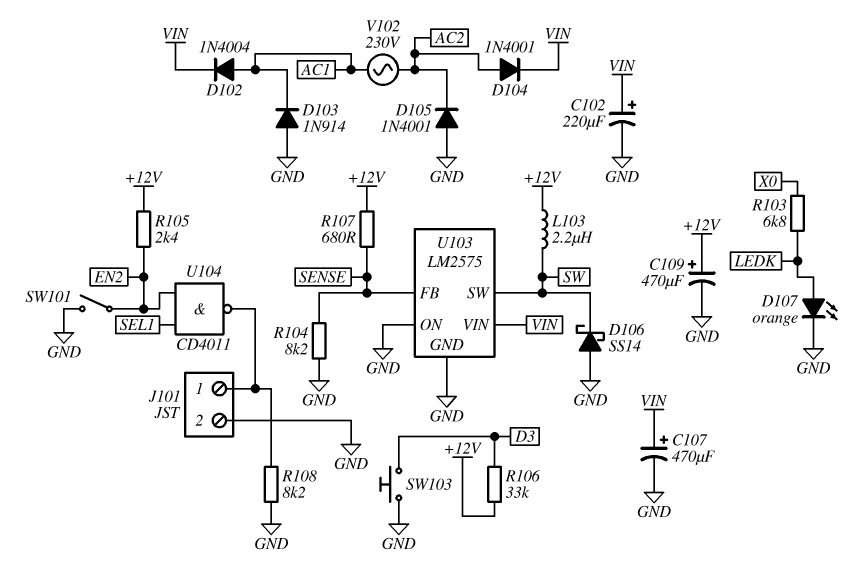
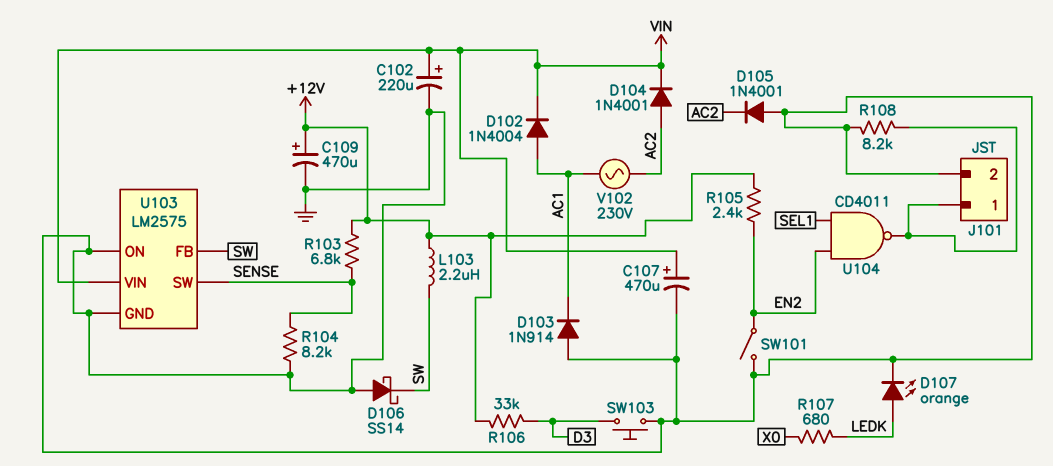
R103: 6.8k (LEDK, X0) -> 6.8k (+12V, SENSE)
R107: 680 (+12V, SENSE) -> 680 (LEDK, X0)
U103 pin FB: SENSE -> SW
U103 pin SW: SW -> SENSE

